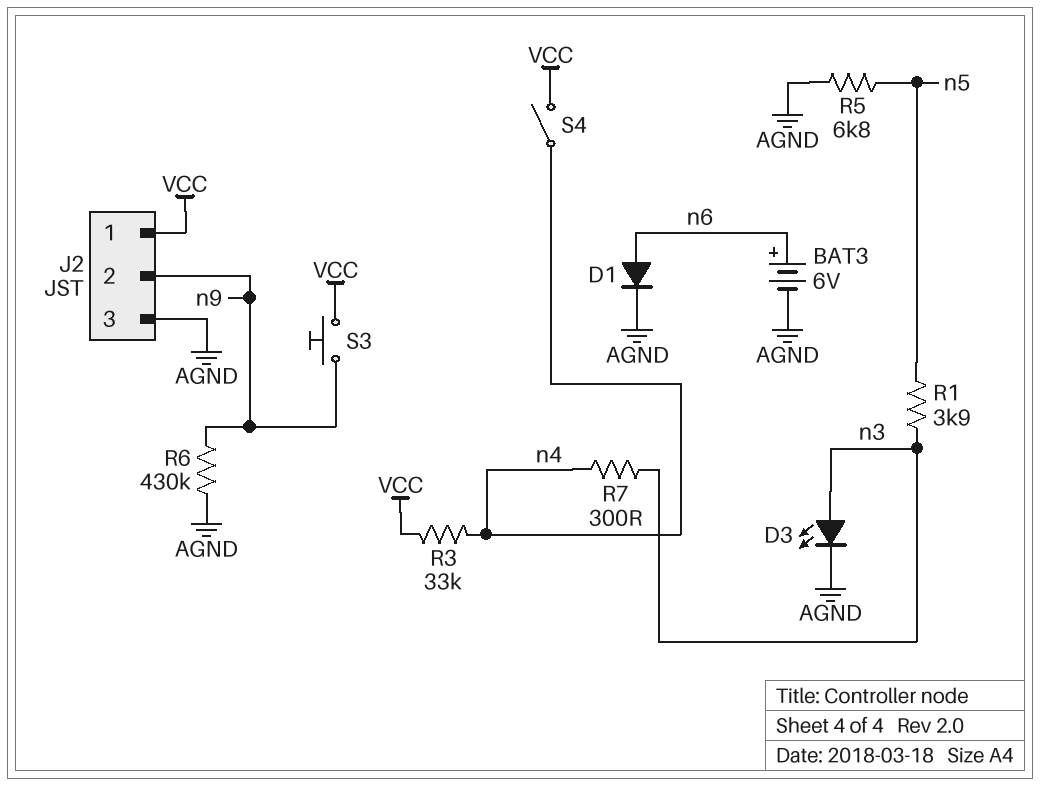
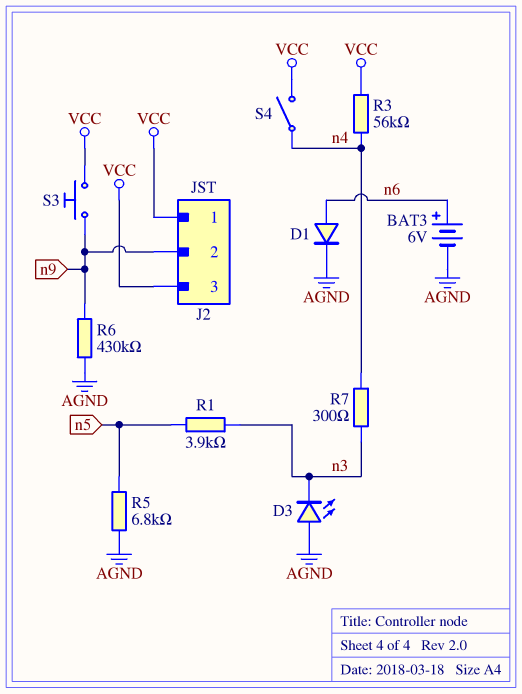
D3: LED (A n3, K AGND) -> LED (A AGND, K n3)
J2 pin 3: AGND -> VCC
R3: 33k (VCC, n4) -> 56k (VCC, n4)

